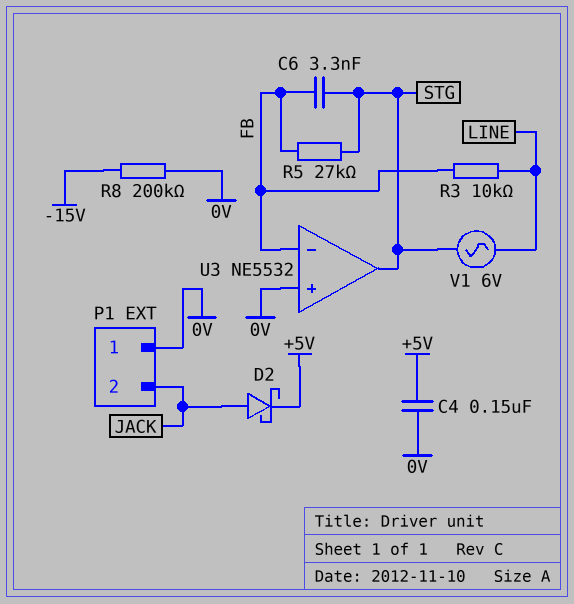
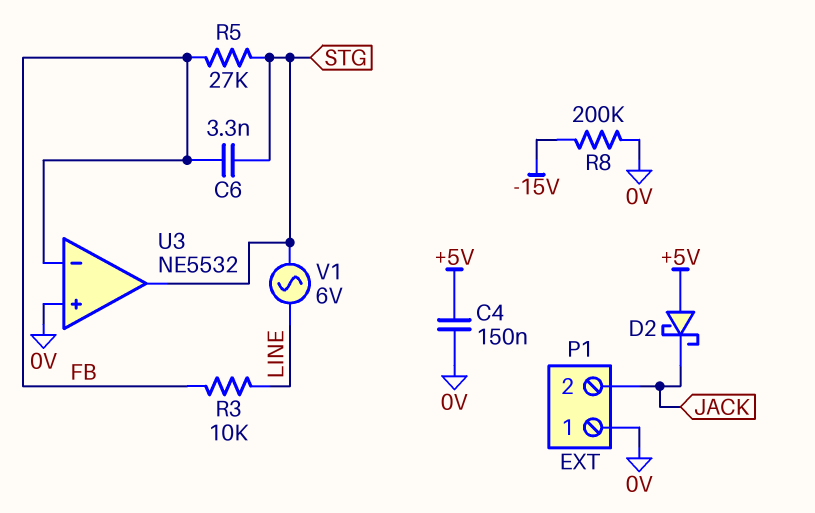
D2: schottky (A JACK, K +5V) -> schottky (A +5V, K JACK)

